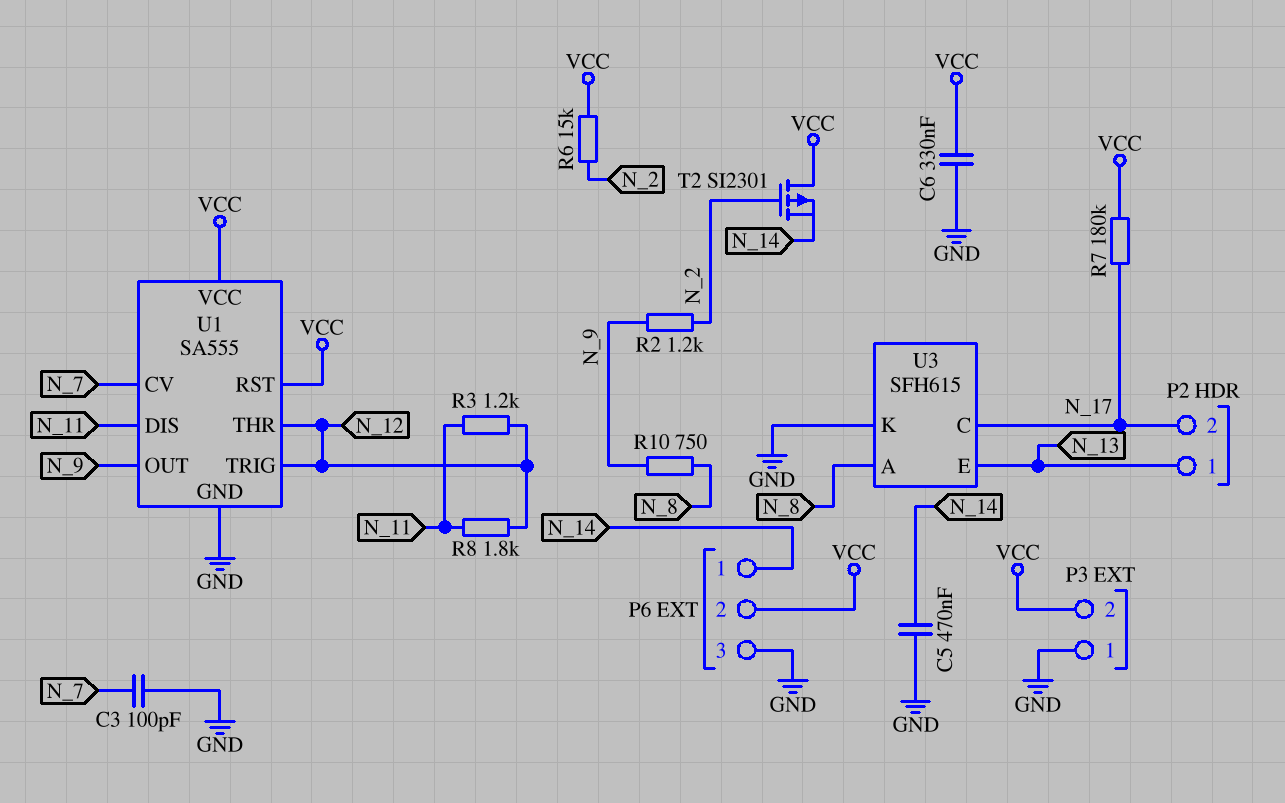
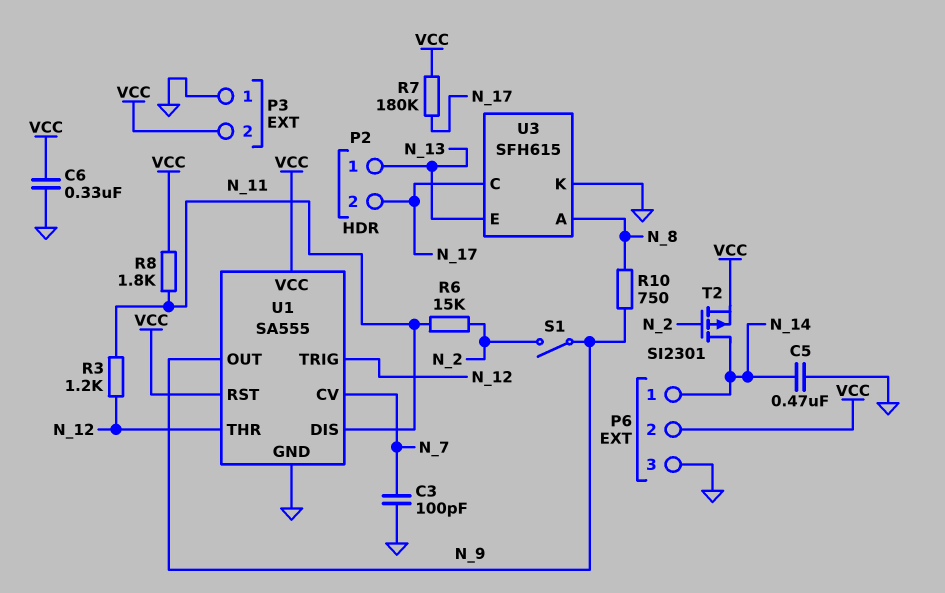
R2: 1.2k (N_2, N_9) -> none
R6: 15k (N_2, VCC) -> 15k (N_2, N_11)
R8: 1.8k (N_11, N_12) -> 1.8k (N_11, VCC)
S1: none -> switch (N_2, N_9)
T2: PMOS SI2301 (G N_2, D VCC, S N_14) -> PMOS SI2301 (G N_2, D N_14, S VCC)

